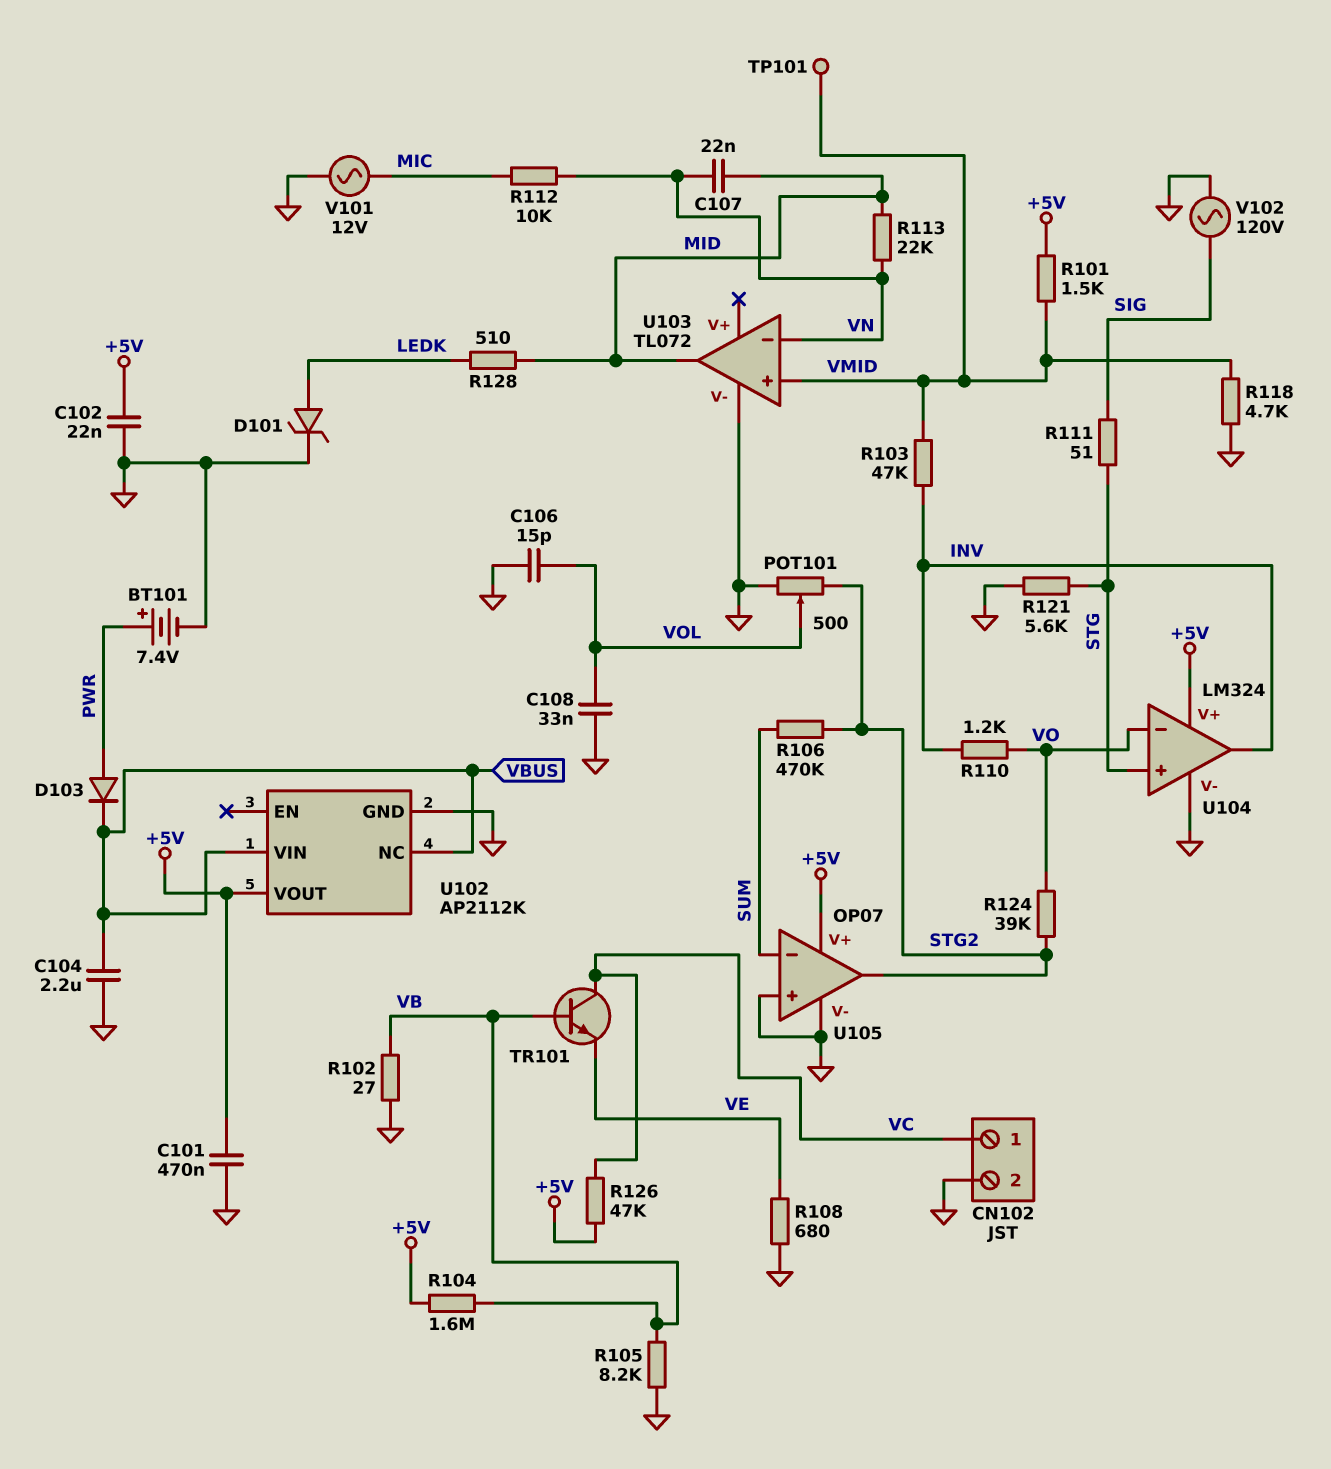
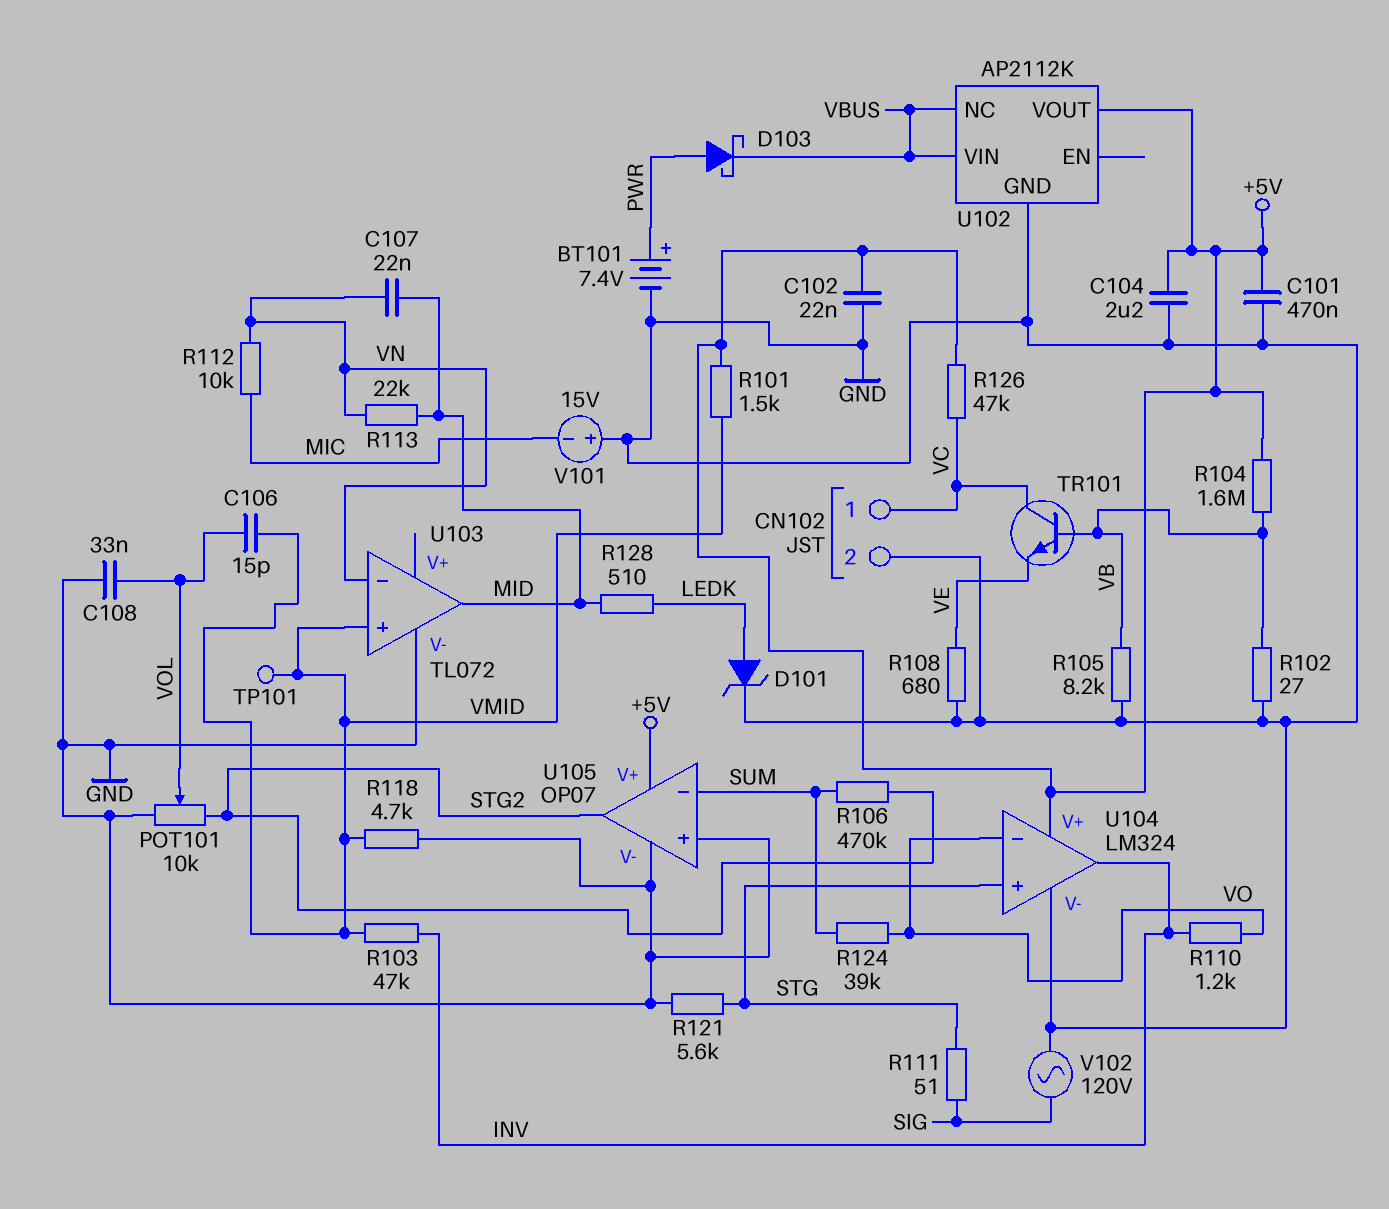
C104: 2.2uF (GND, VBUS) -> 2.2uF (+5V, GND)
C106: 15pF (GND, VOL) -> 15pF (VMID, VOL)
D103: diode (A PWR, K VBUS) -> schottky (A PWR, K VBUS)
POT101: 500 (GND, STG2, wiper VOL) -> 10k (GND, STG2, wiper VOL)
R124: 39k (STG2, VO) -> 39k (SUM, VO)
V101: AC 12V (GND, MIC) -> 15V (plus GND, minus MIC)

